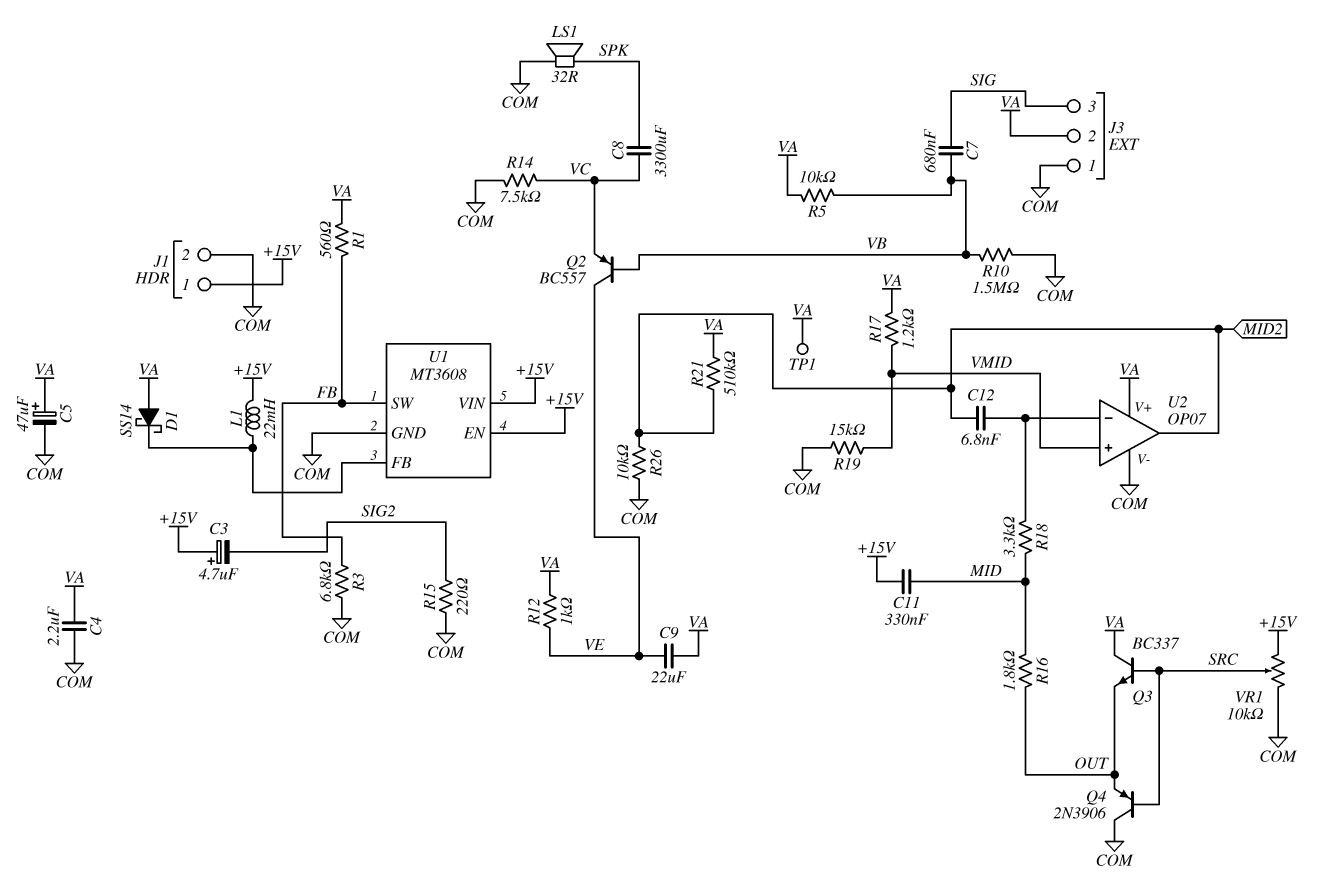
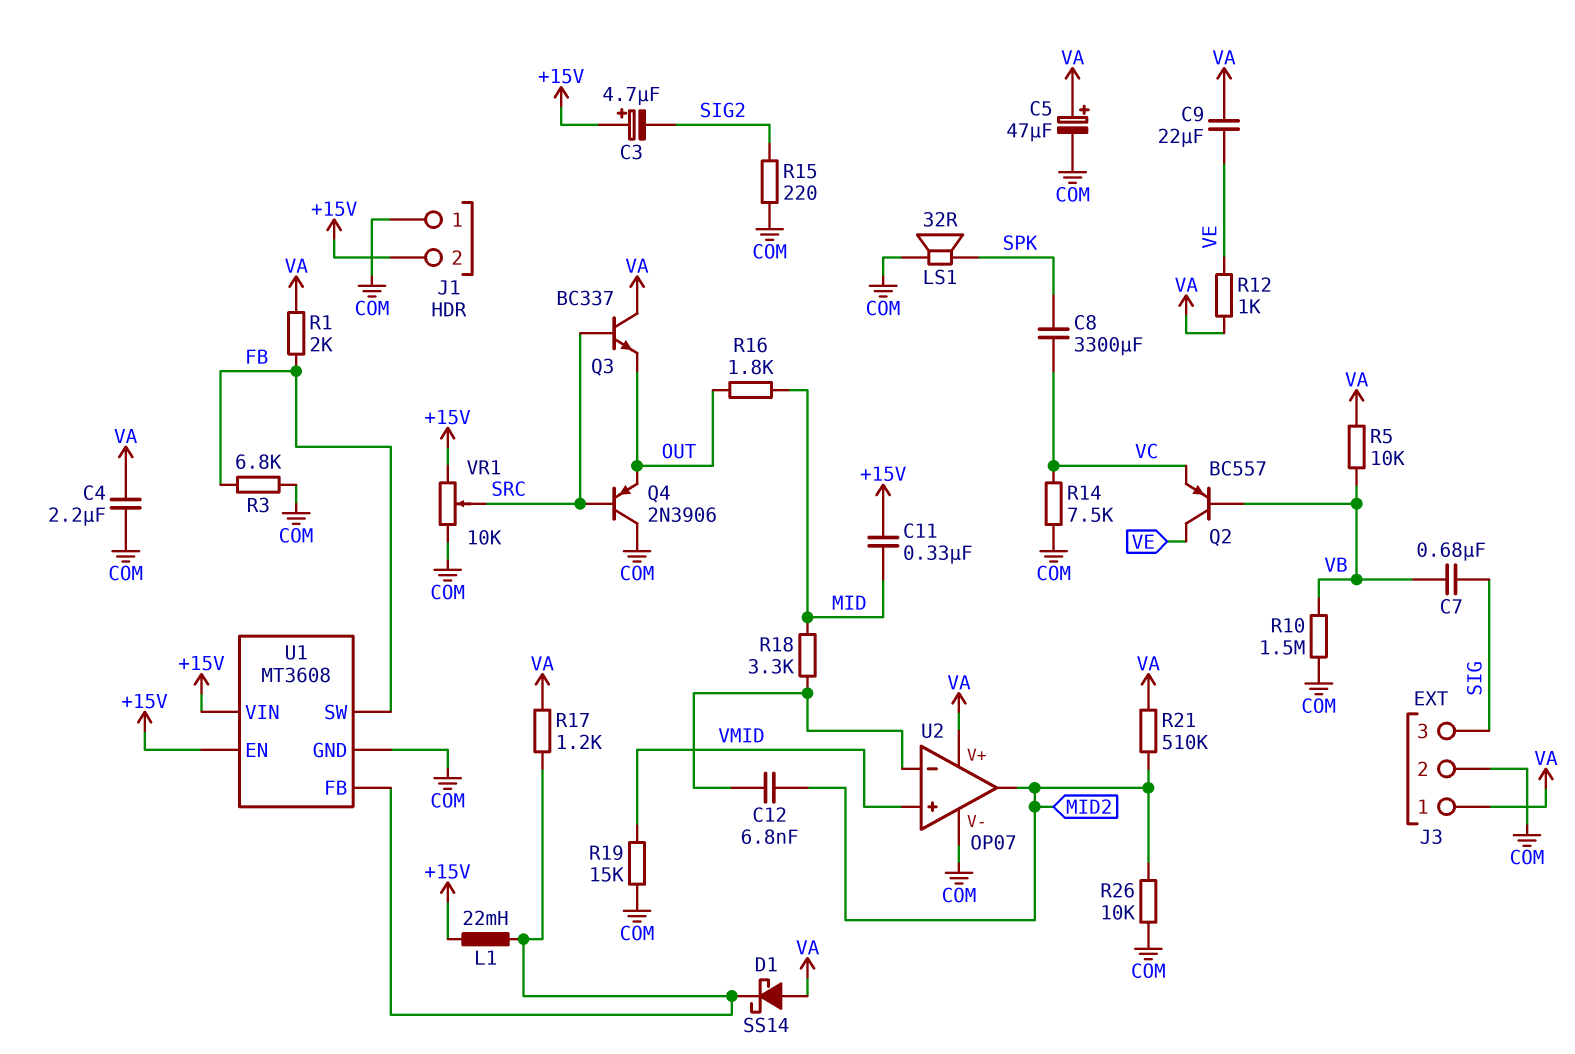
J1 pin 1: +15V -> COM
J1 pin 2: COM -> +15V
J3 pin 1: COM -> VA
J3 pin 2: VA -> COM
R1: 560 (FB, VA) -> 2k (FB, VA)
R17: 1.2k (VA, VMID) -> 1.2k (U1/FB, VA)
TP1: test point (VA) -> none

